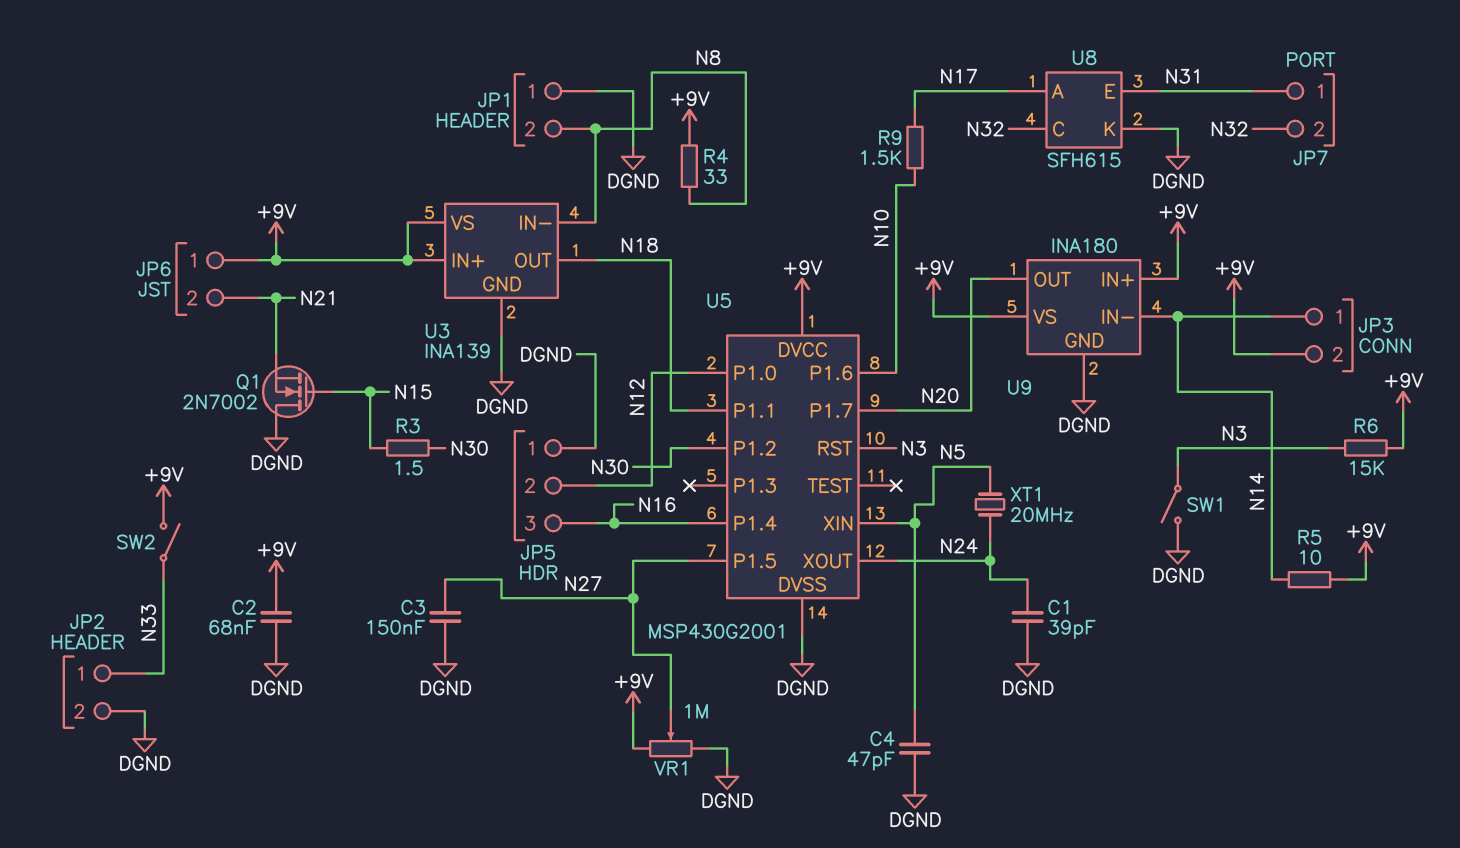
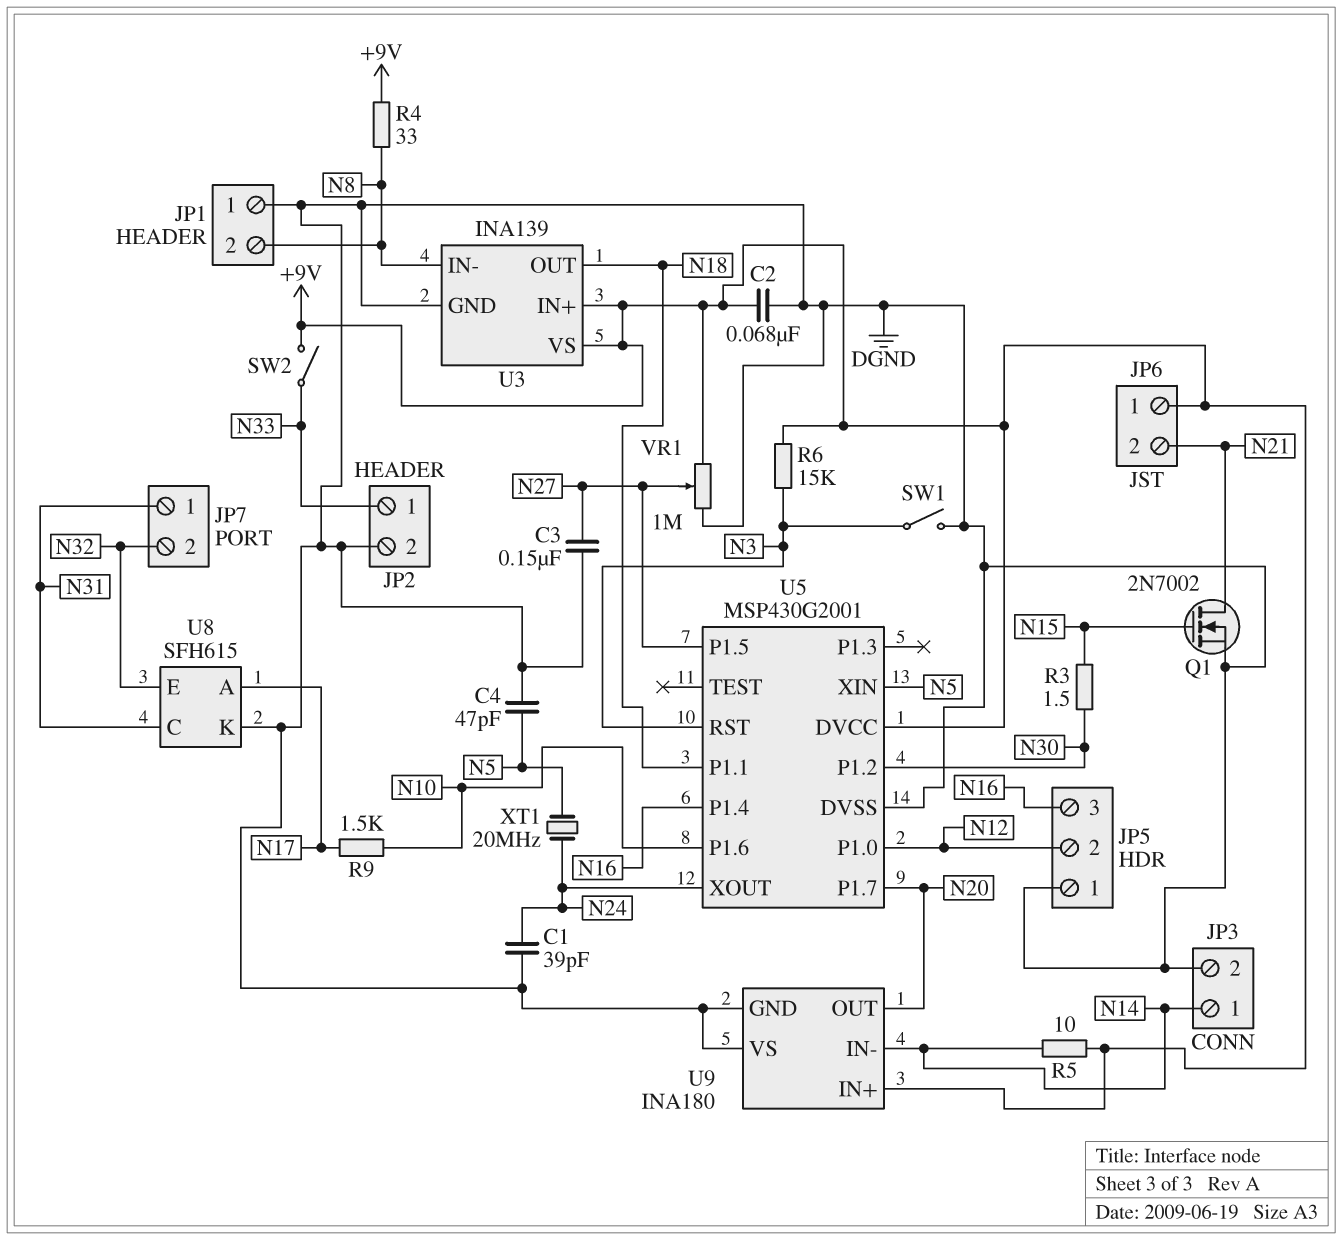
JP3 pin 2: +9V -> DGND
Q1: NMOS 2N7002 (G N15, D DGND, S N21) -> NMOS 2N7002 (G N15, D N21, S DGND)
U8 pin C: N32 -> N31
U8 pin E: N31 -> N32
U9 pin VS: +9V -> DGND

